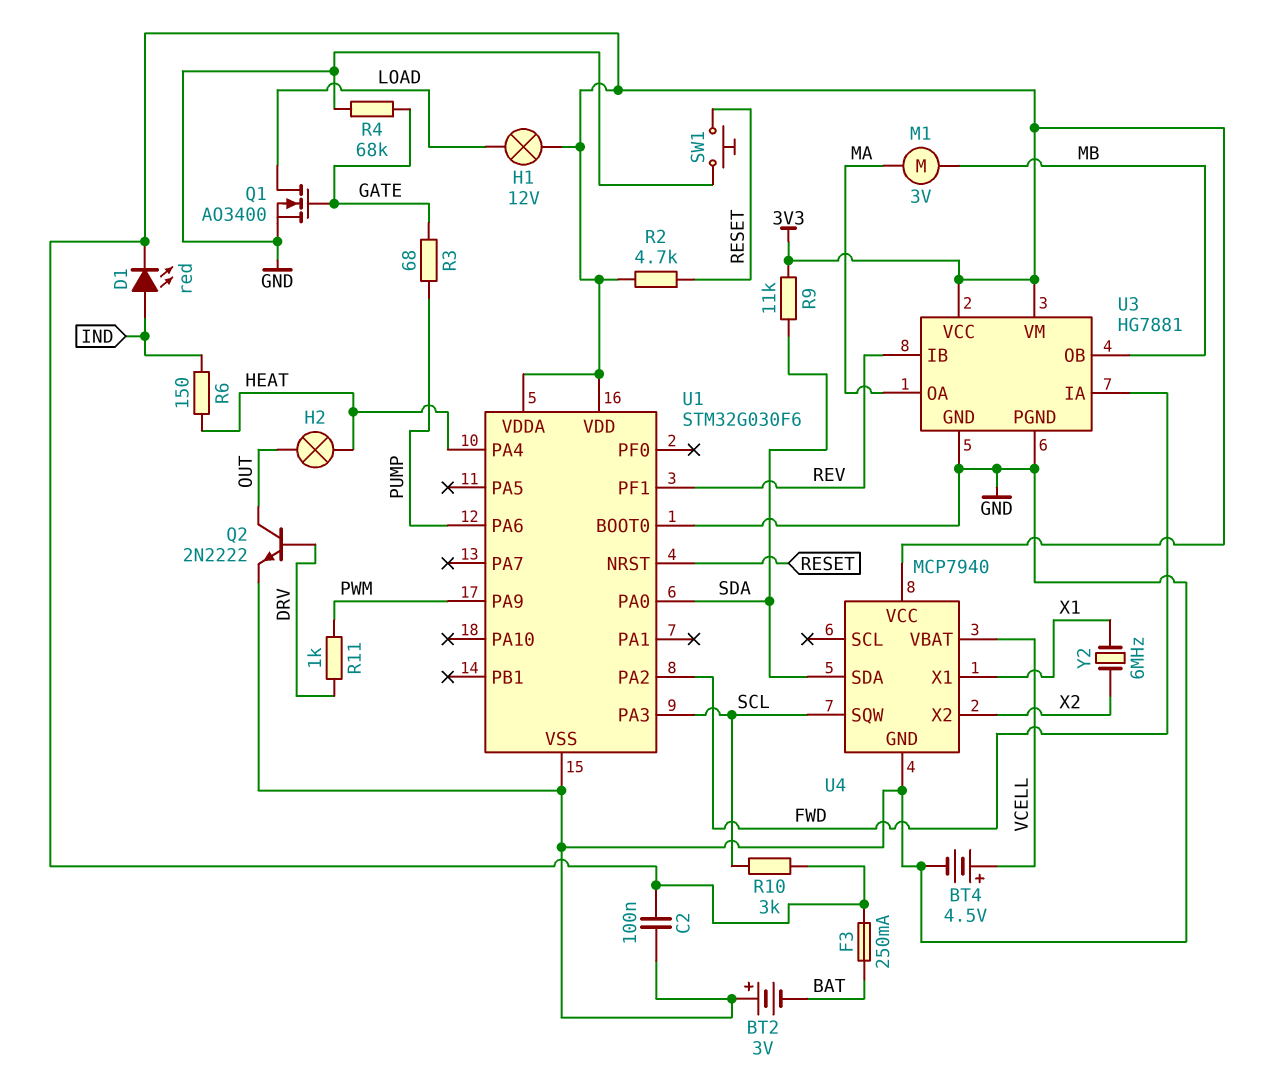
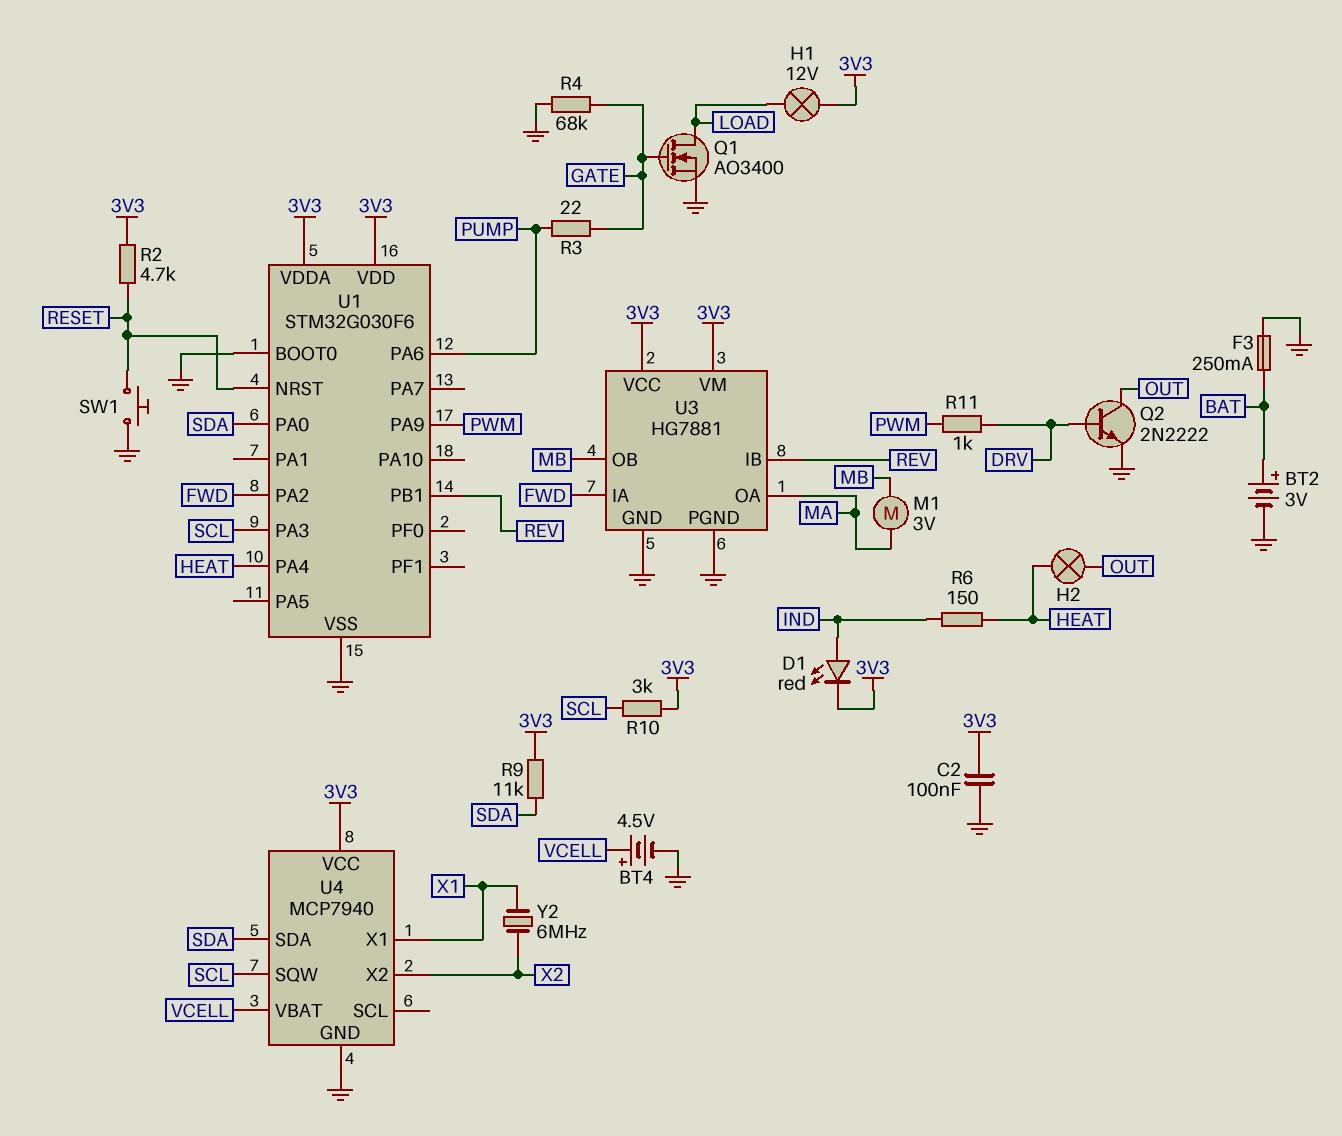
BT2: 3V (plus GND, minus BAT) -> 3V (plus BAT, minus GND)
F3: 250mA (3V3, BAT) -> 250mA (BAT, GND)
R3: 68 (GATE, PUMP) -> 22 (GATE, PUMP)
U1 pin PB1: none -> REV
U1 pin PF1: REV -> none

